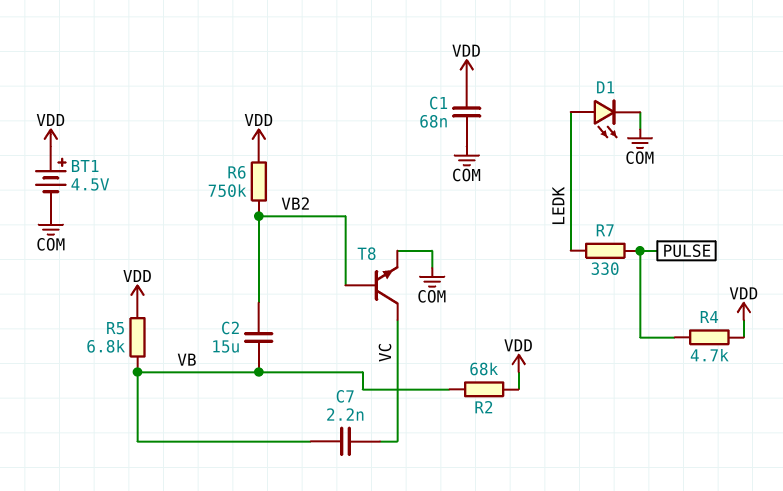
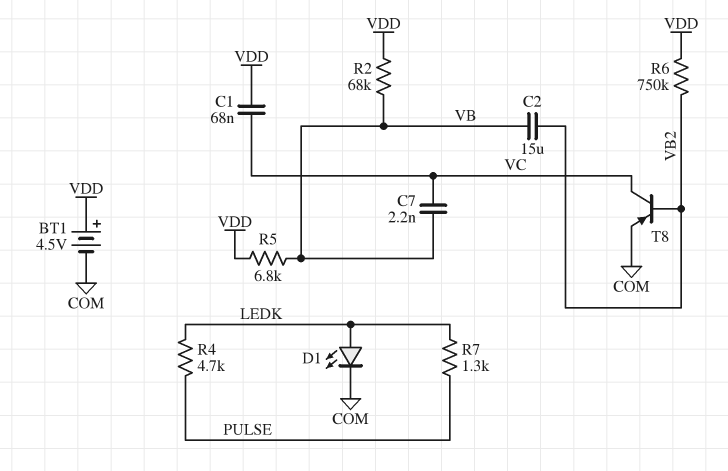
C1: 68nF (COM, VDD) -> 68nF (VC, VDD)
R4: 4.7k (PULSE, VDD) -> 4.7k (LEDK, PULSE)
R7: 330 (LEDK, PULSE) -> 1.3k (LEDK, PULSE)
T8: NPN (B VB2, C VC, E COM) -> PNP (B VB2, C VC, E COM)

